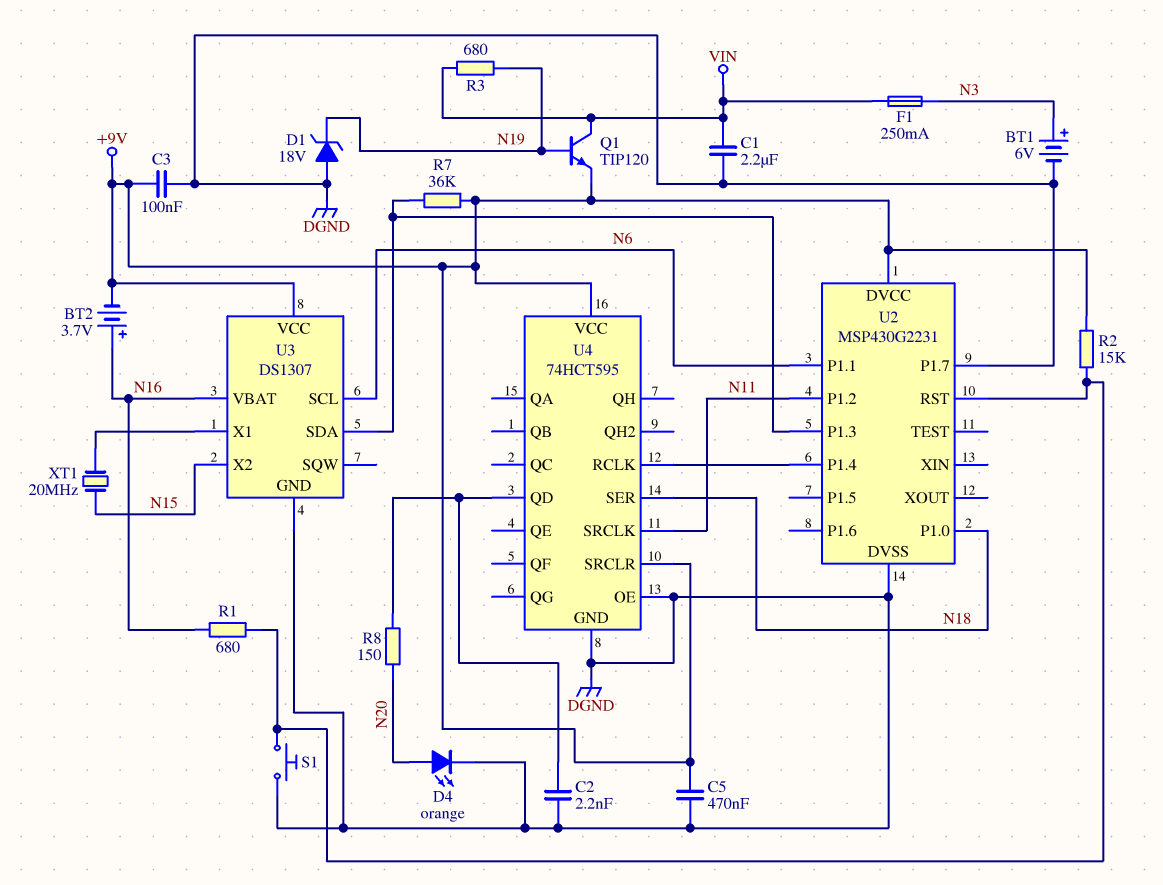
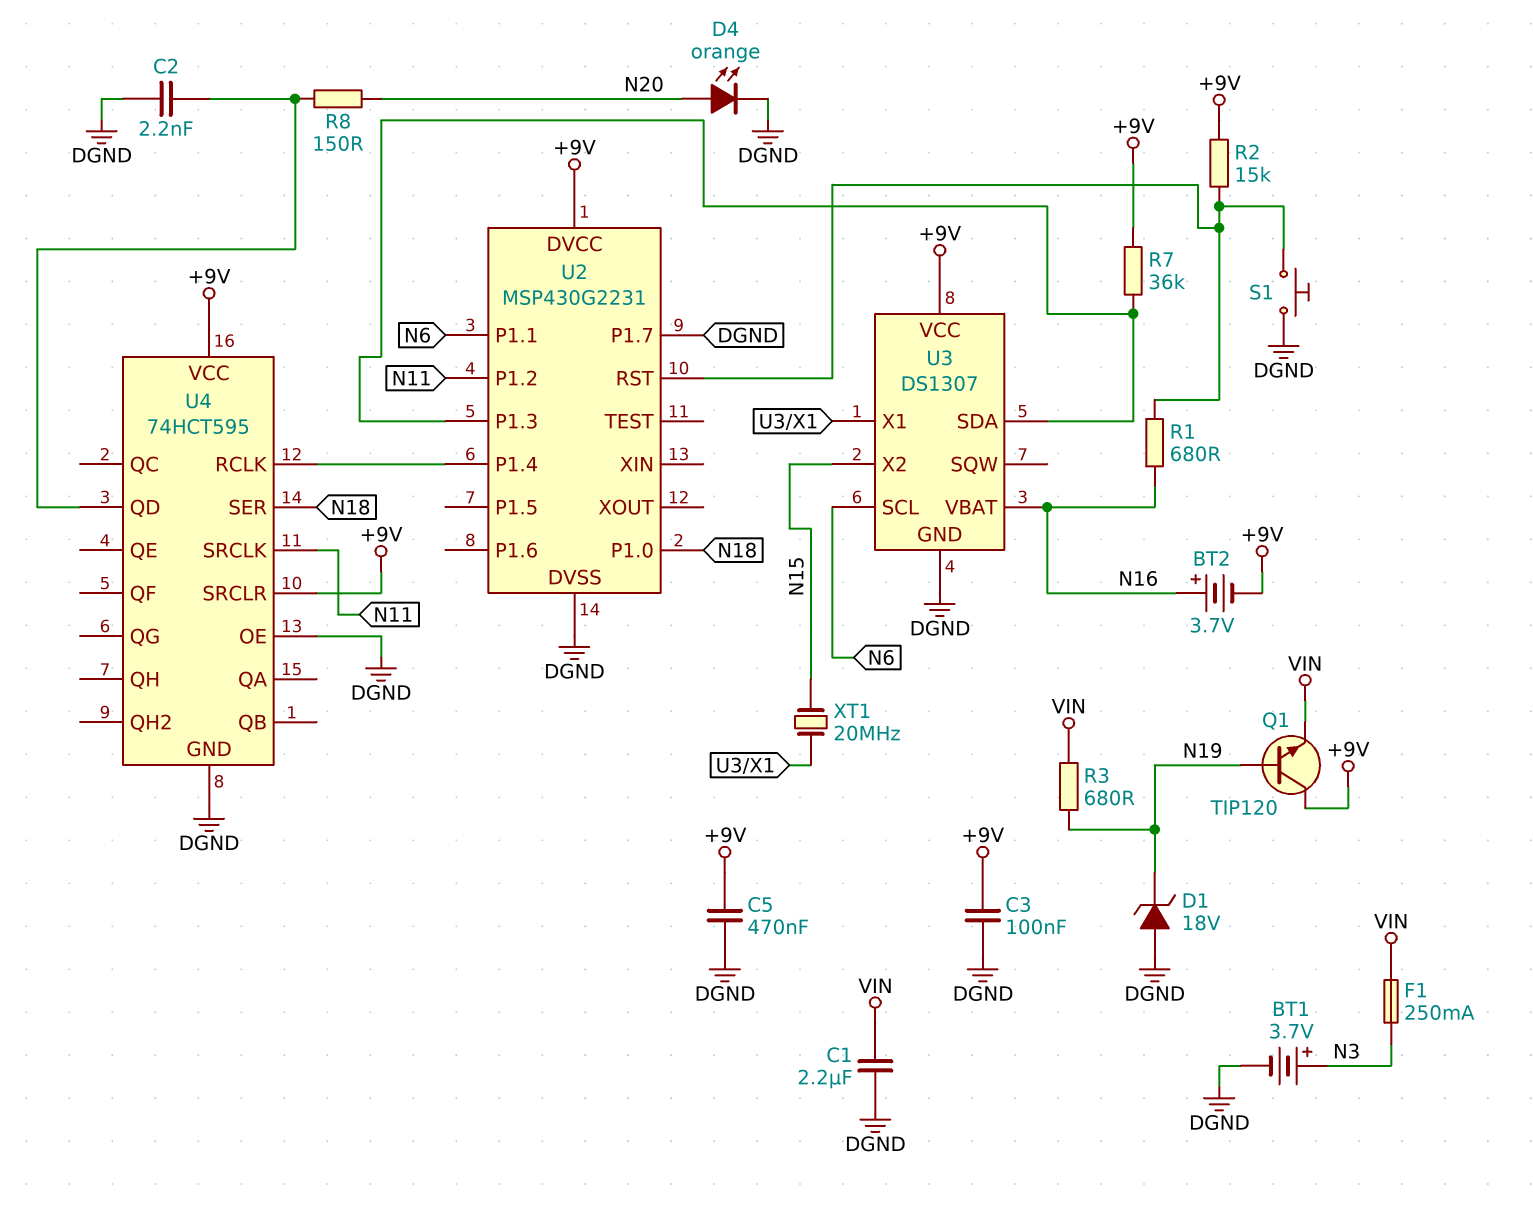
BT1: 6V (plus N3, minus DGND) -> 3.7V (plus N3, minus DGND)
Q1: NPN TIP120 (B N19, C VIN, E +9V) -> NPN TIP120 (B N19, C +9V, E VIN)

